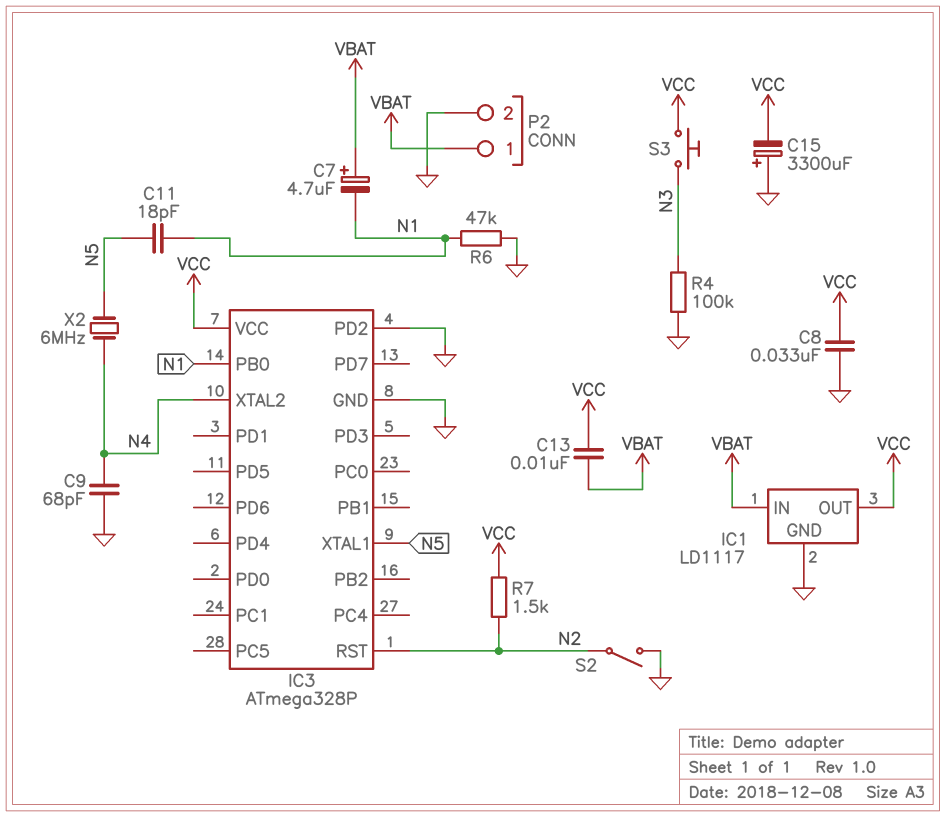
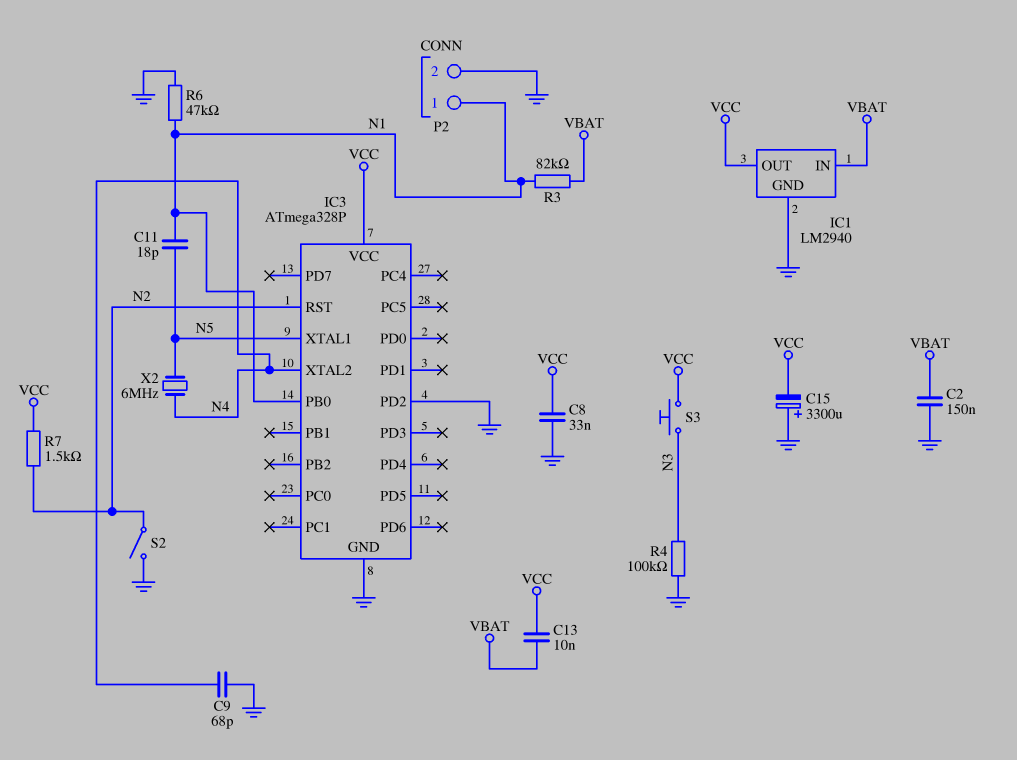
C2: none -> 150nF (GND, VBAT)
C7: 4.7uF (plus VBAT, minus N1) -> none
IC1: LD1117 -> LM2940
P2 pin 1: VBAT -> N1
R3: none -> 82k (N1, VBAT)

